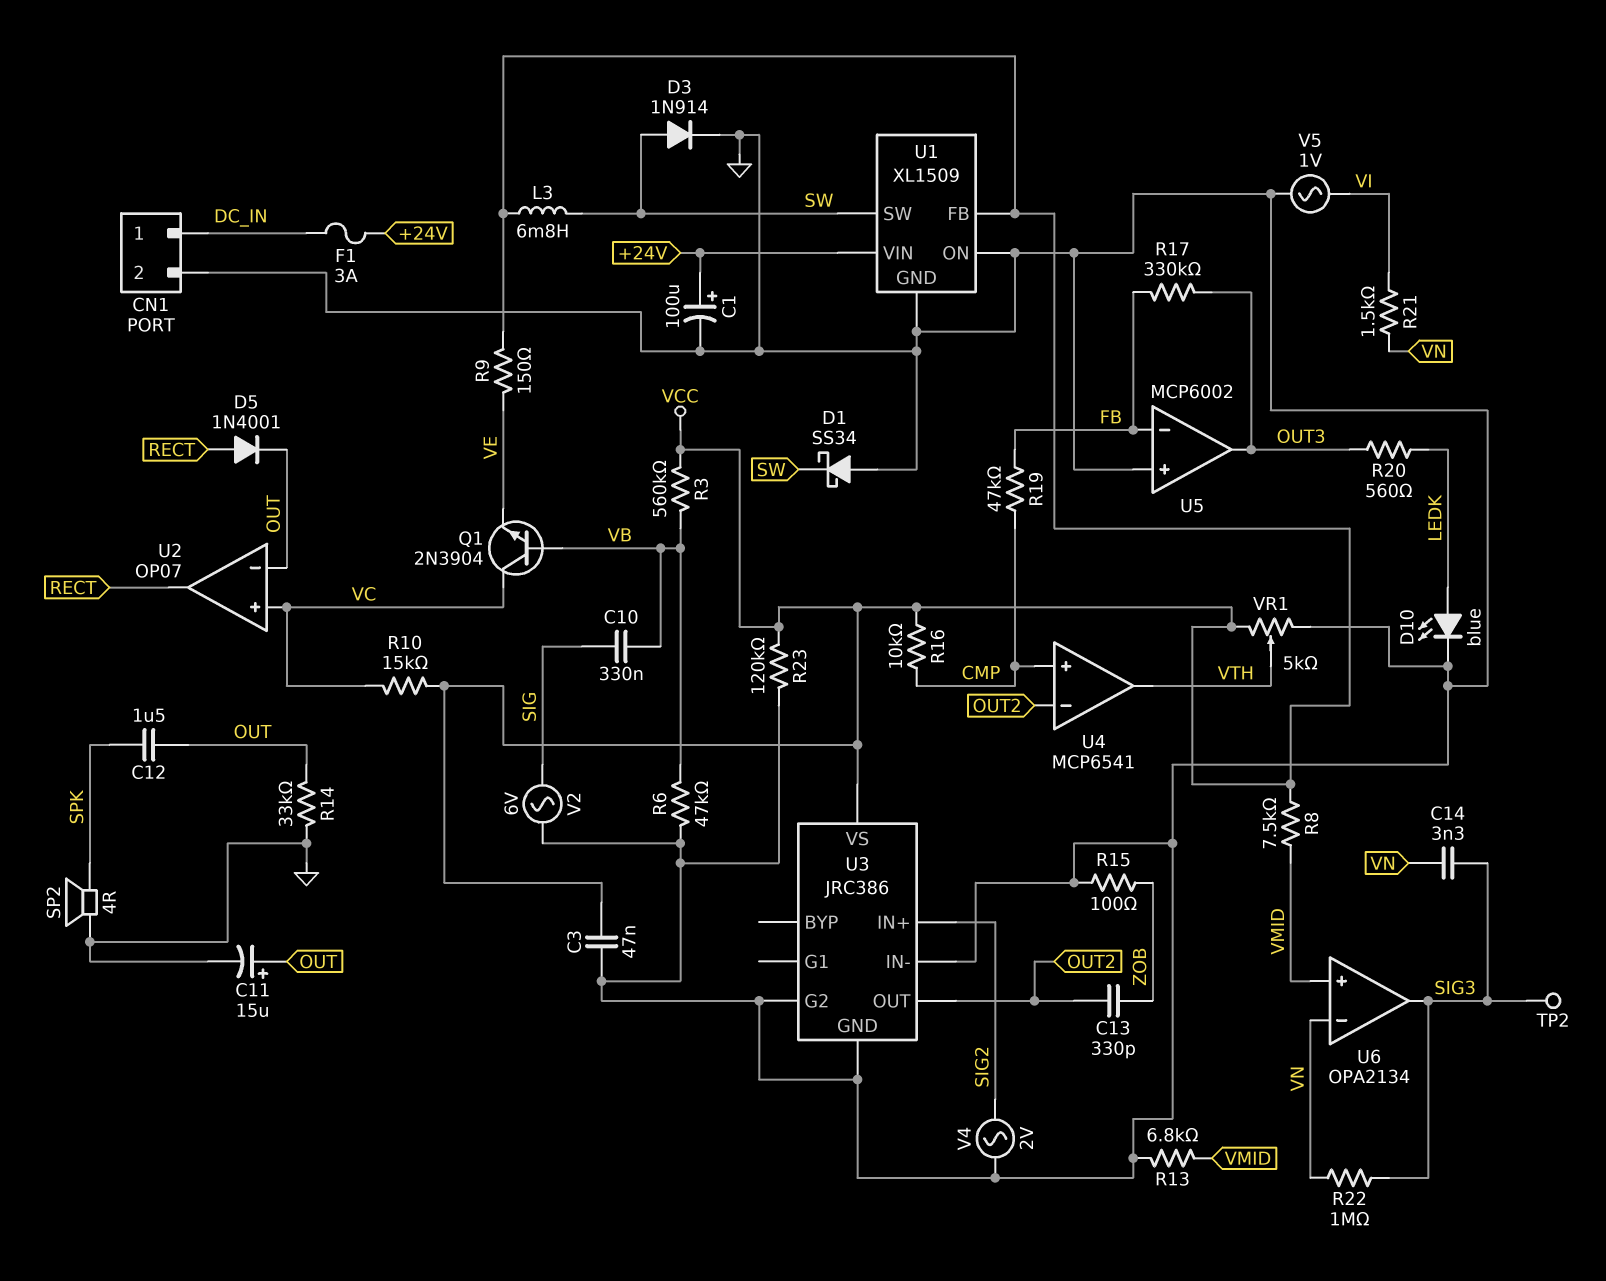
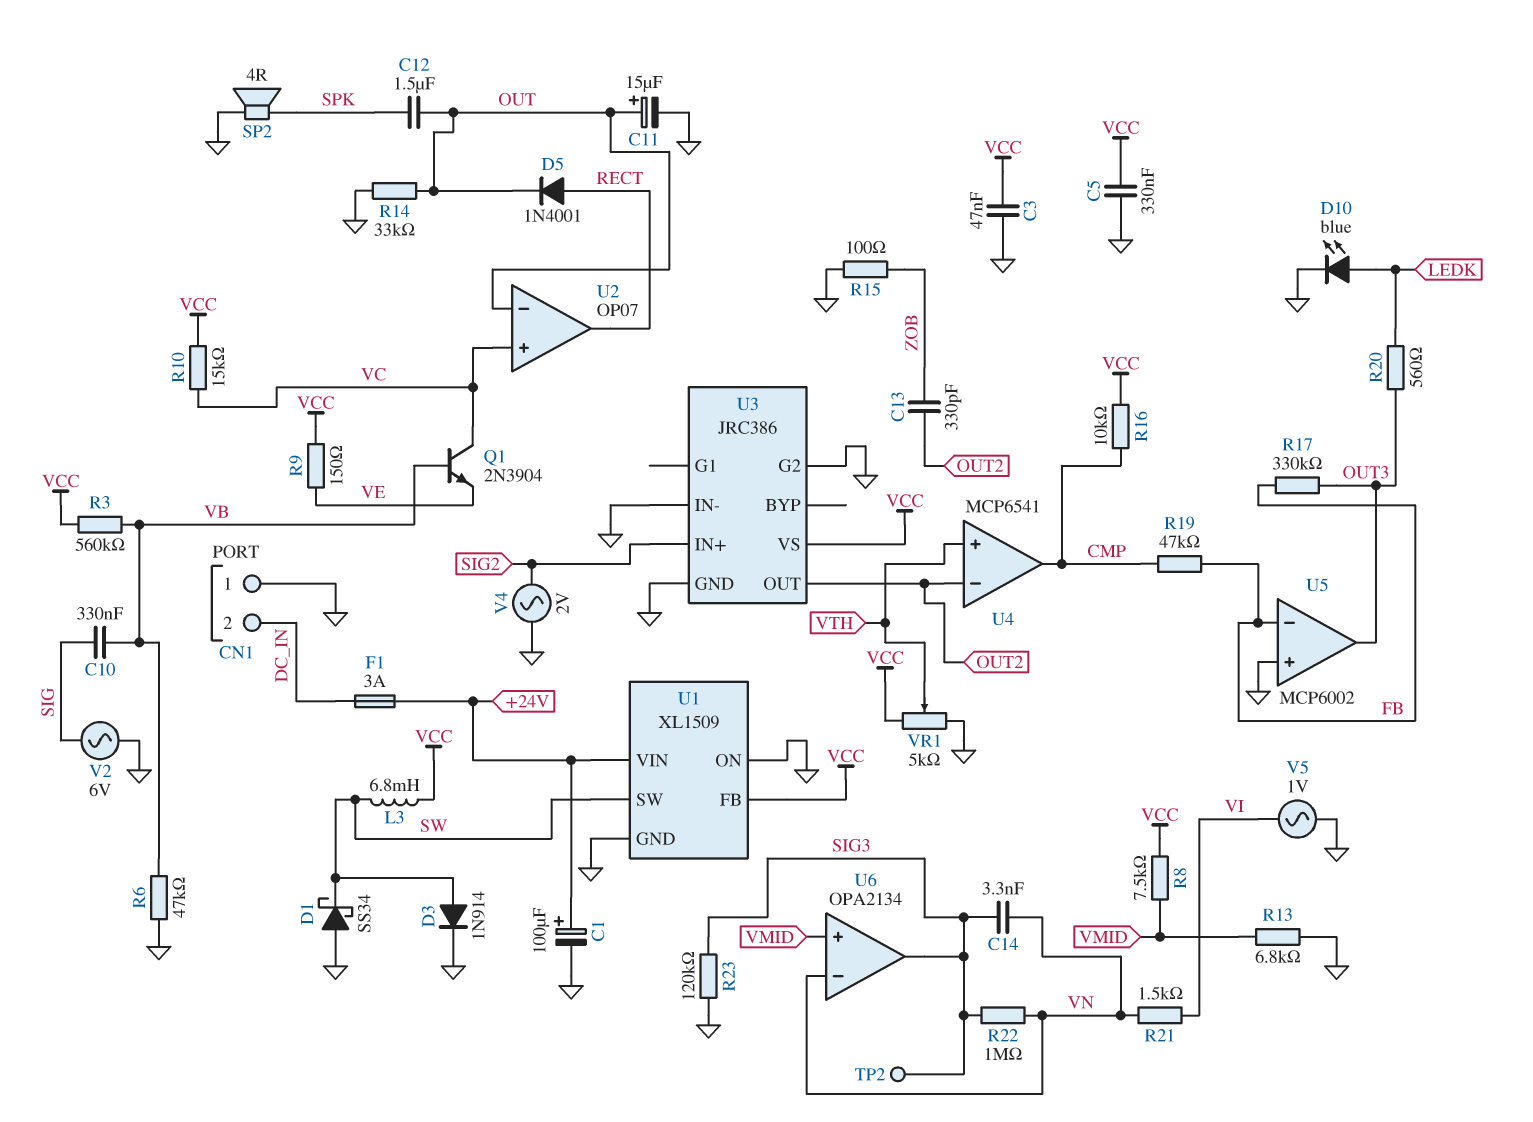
C5: none -> 330nF (GND, VCC)
CN1 pin 1: DC_IN -> GND
CN1 pin 2: GND -> DC_IN
R23: 120k (GND, VCC) -> 120k (GND, SIG3)
U4 pin in+: CMP -> VTH
U4 pin out: VTH -> CMP

